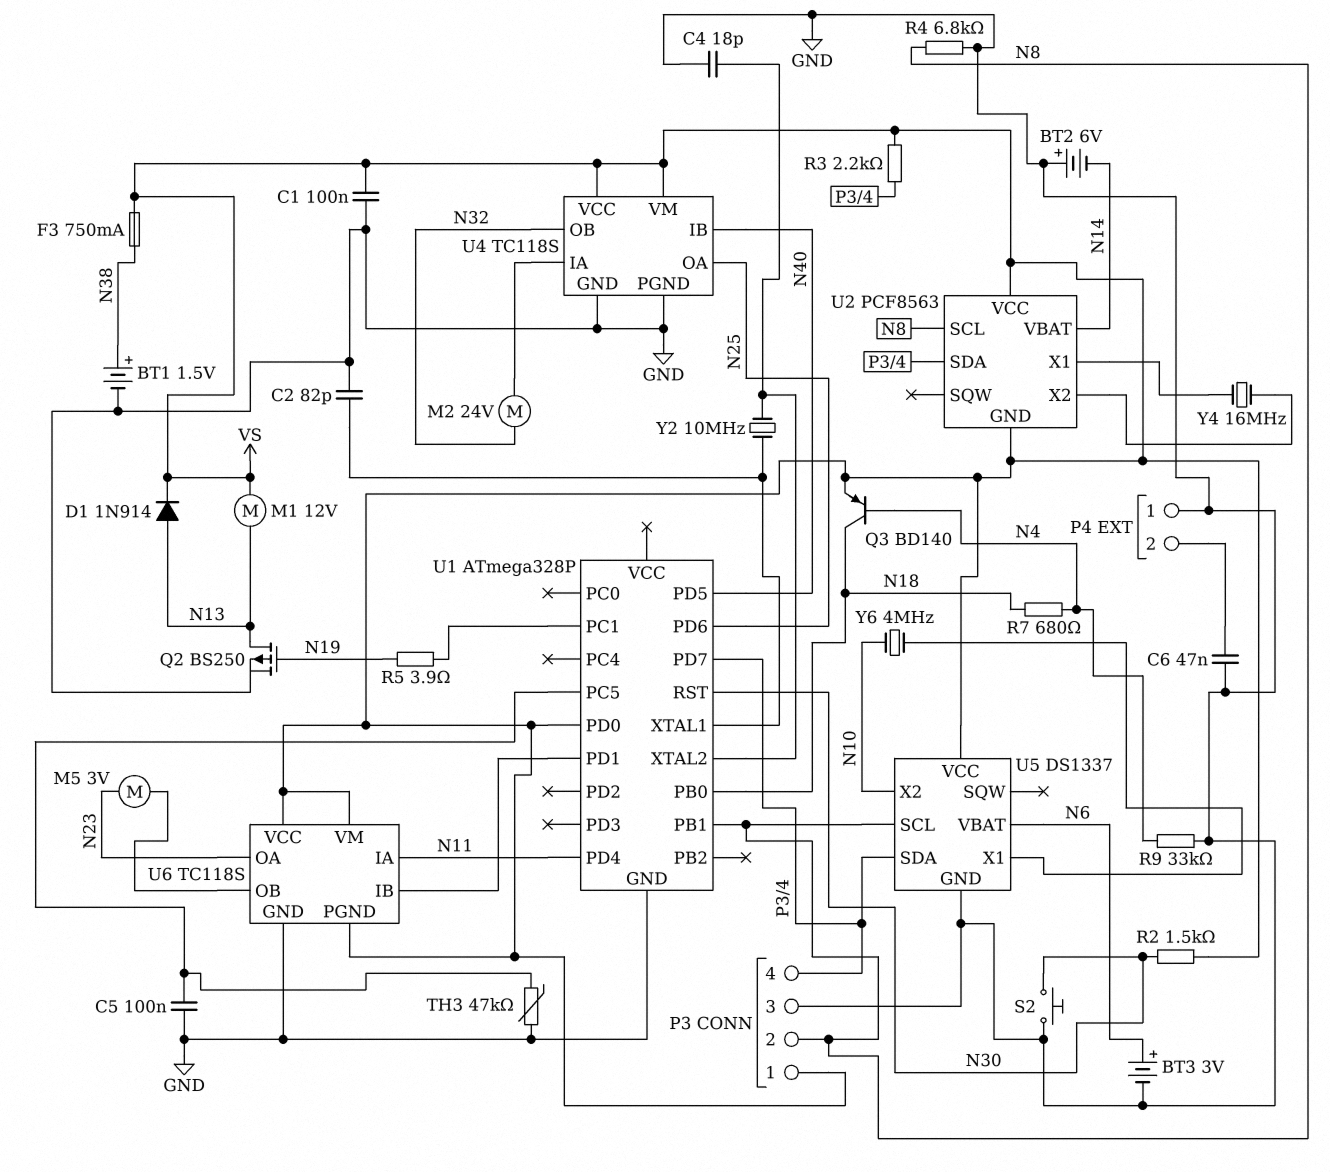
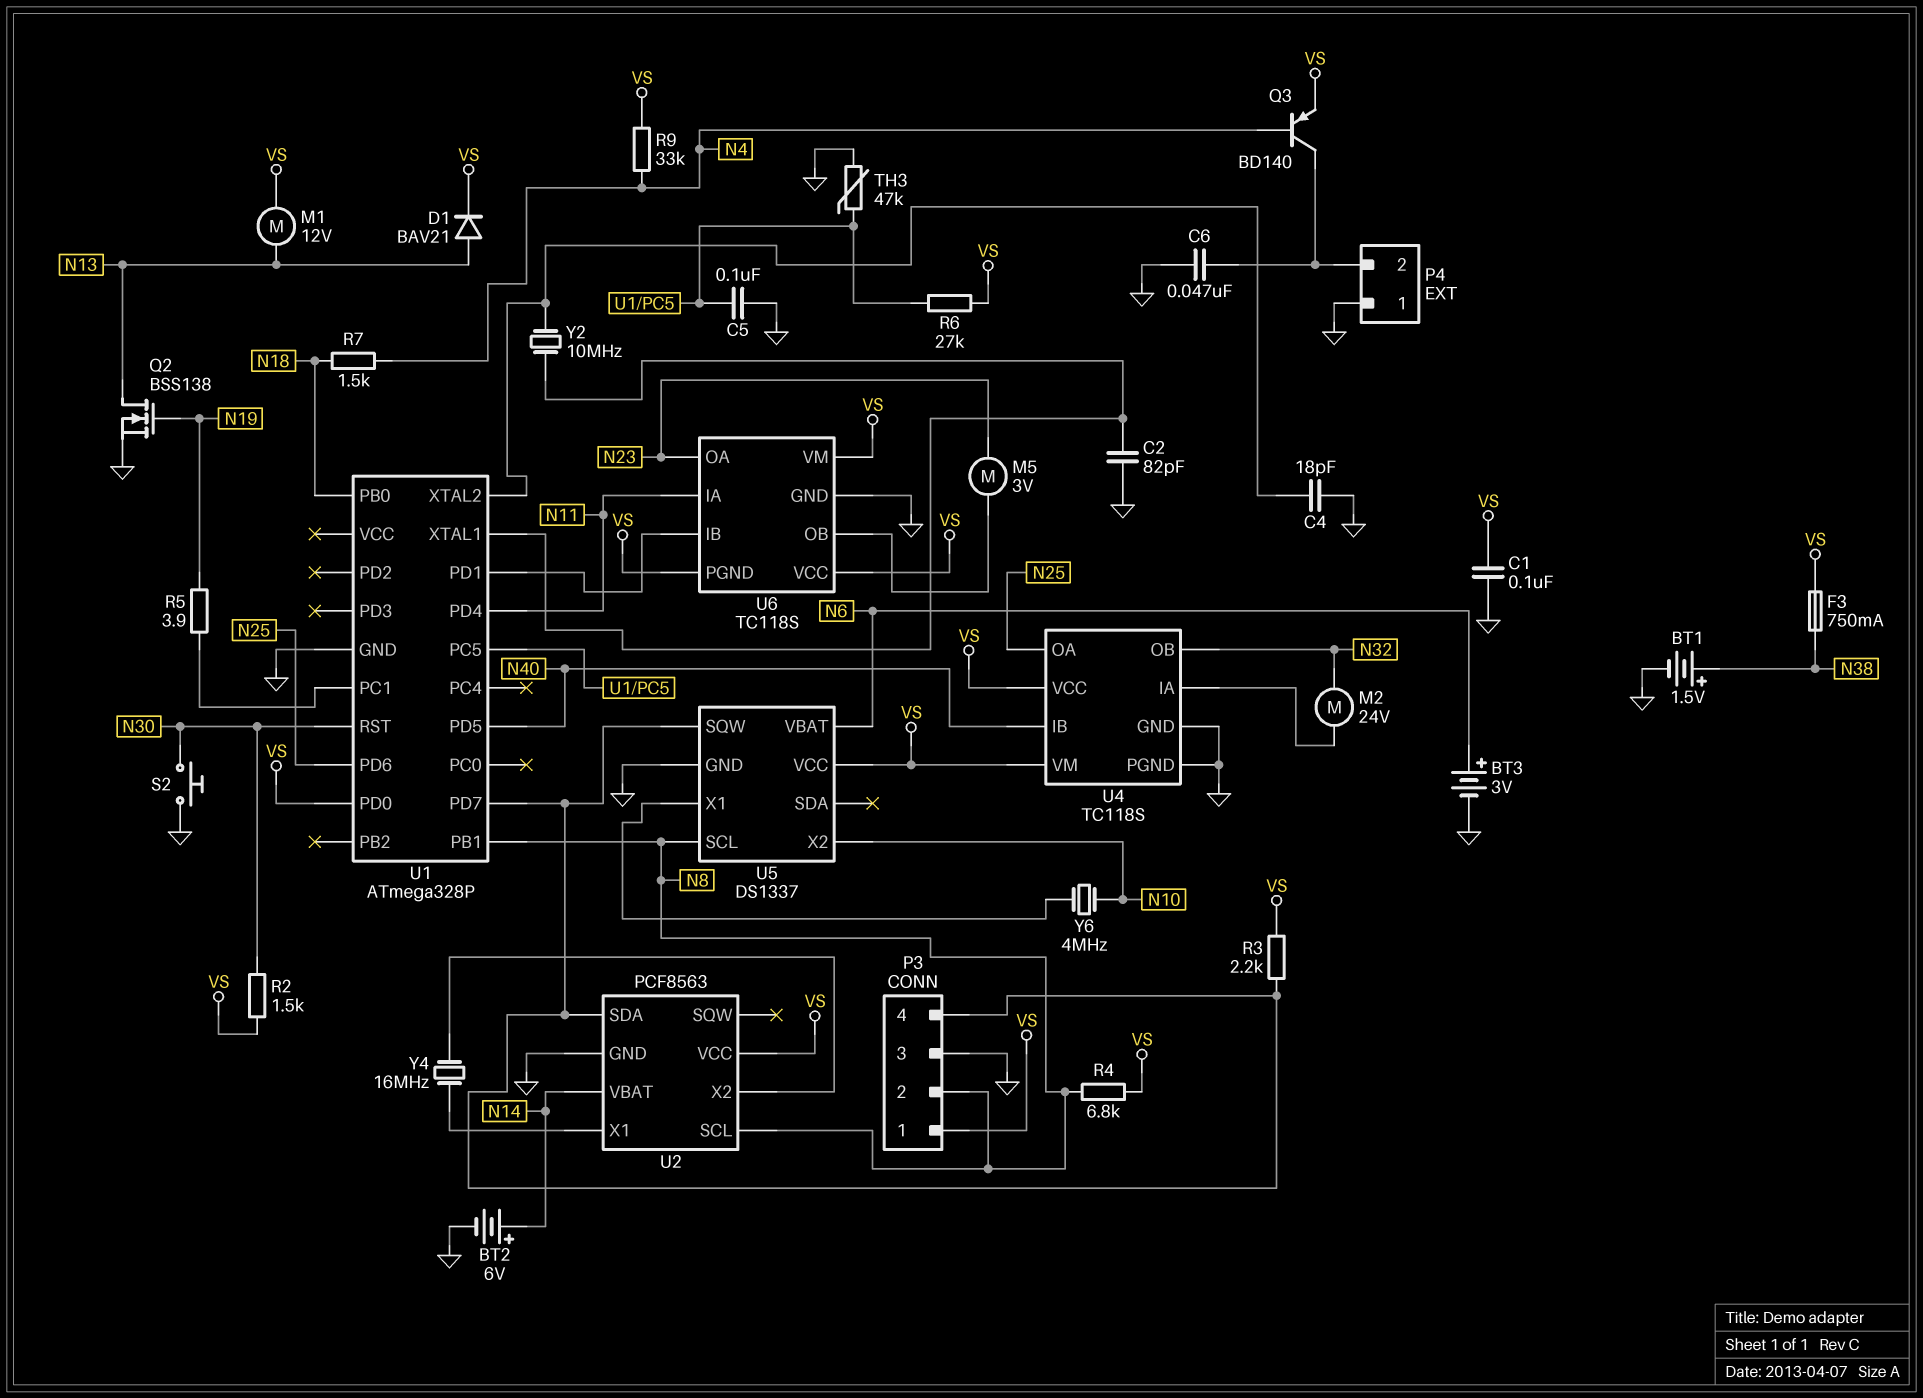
BT2: 6V (plus GND, minus N14) -> 6V (plus N14, minus GND)
D1: diode 1N914 (A N13, K VS) -> diode BAV21 (A N13, K VS)
Q2: PMOS BS250 (G N19, D N13, S GND) -> NMOS BSS138 (G N19, D N13, S GND)
Q3: PNP BD140 (B N4, C N18, E VS) -> PNP BD140 (B N4, C P4/2, E VS)
R4: 6.8k (GND, N8) -> 6.8k (N8, VS)
R6: none -> 27k (U1/PC5, VS)
R7: 680 (N4, N18) -> 1.5k (N4, N18)
R9: 33k (GND, N4) -> 33k (N4, VS)
U2 pin GND: VS -> GND
U5 pin SDA: P3/4 -> none
U5 pin SQW: none -> P3/4

